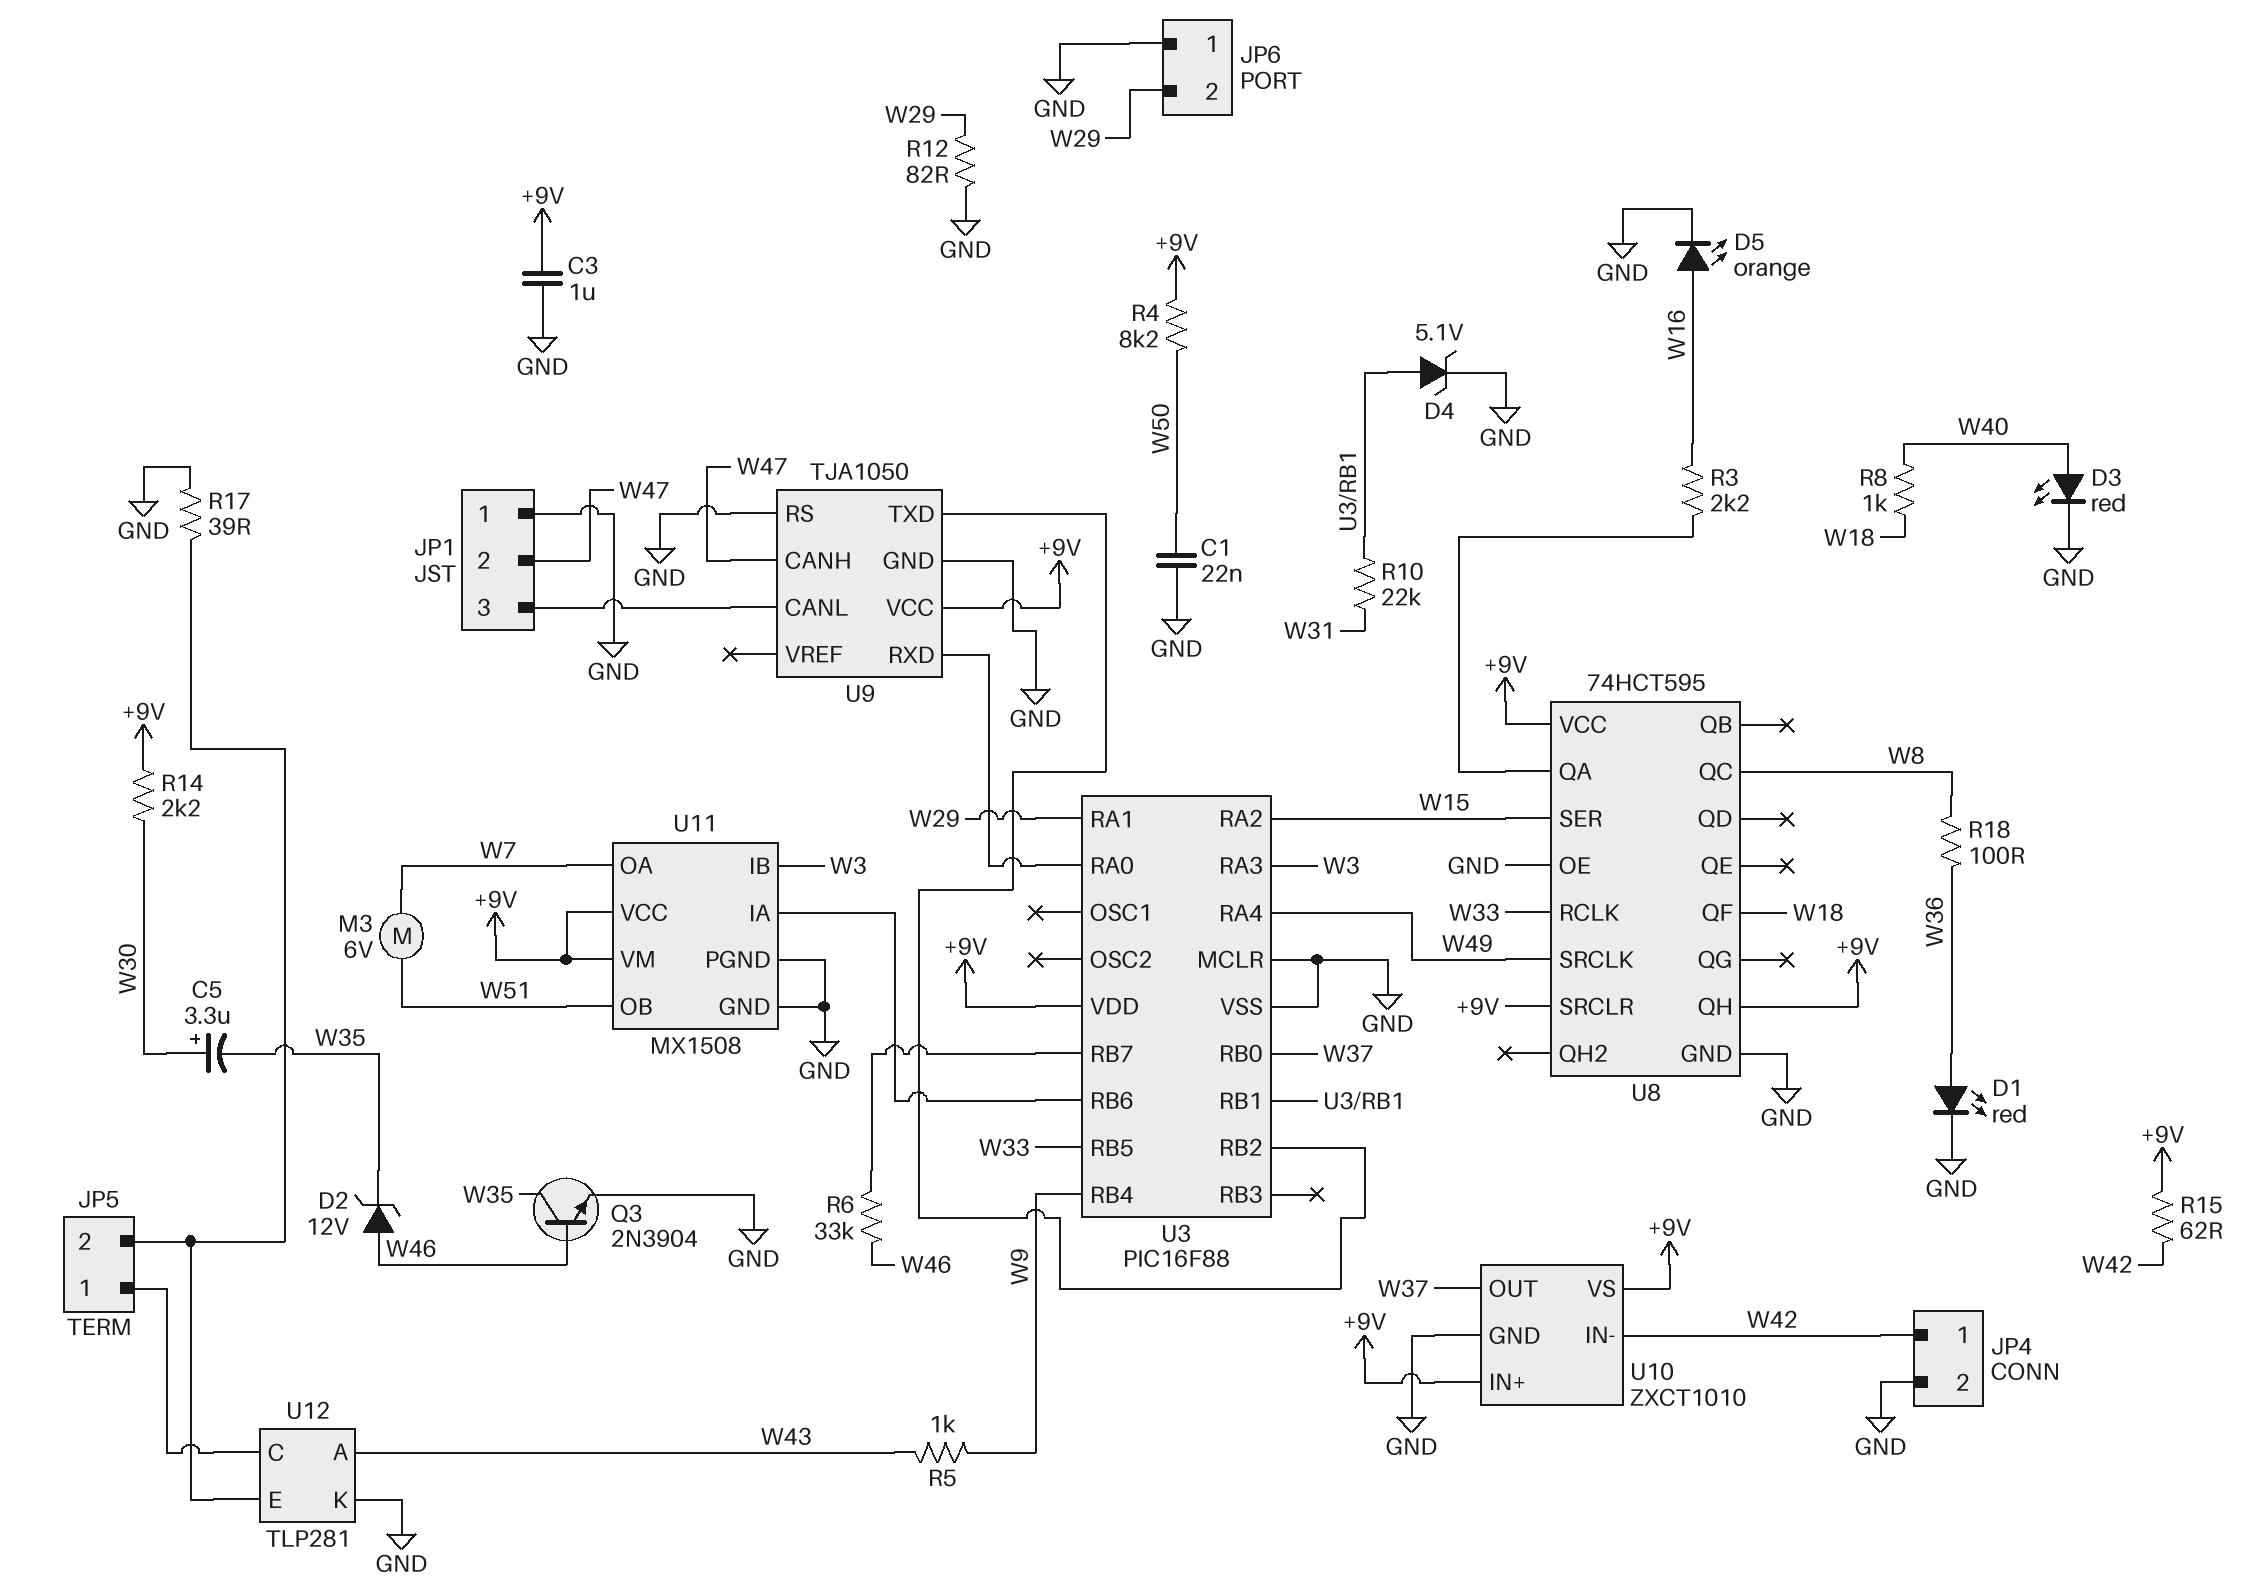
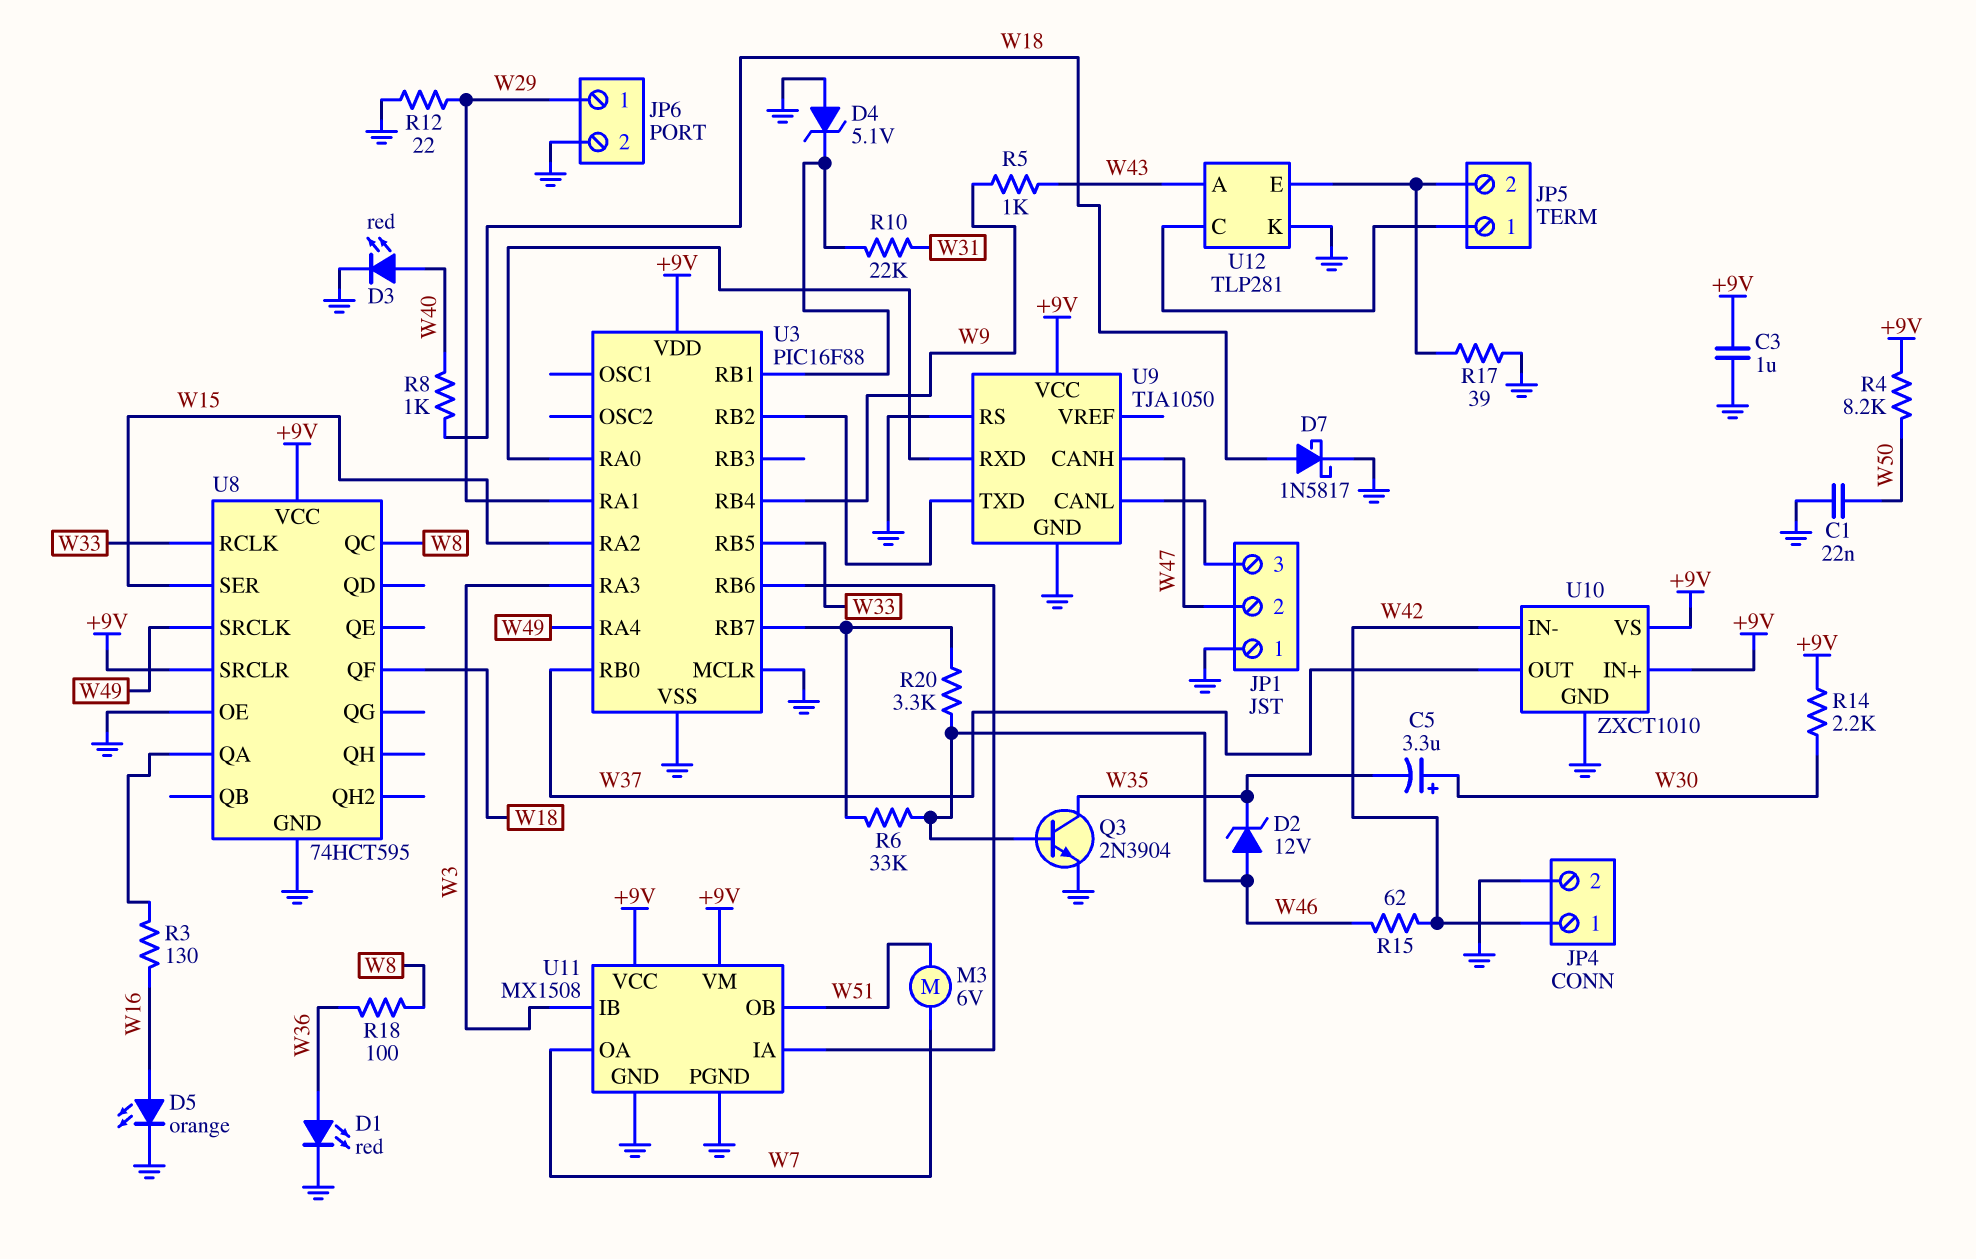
D4: zener 5.1V (A U3/RB1, K GND) -> zener 5.1V (A GND, K U3/RB1)
D7: none -> schottky 1N5817 (A W18, K GND)
JP6 pin 1: GND -> W29
JP6 pin 2: W29 -> GND
R3: 2.2k (U8/QA, W16) -> 130 (U8/QA, W16)
R12: 82 (GND, W29) -> 22 (GND, W29)
R15: 62 (+9V, W42) -> 62 (W42, W46)
R20: none -> 3.3k (U3/RB7, W46)
U8 pin QH: +9V -> none

